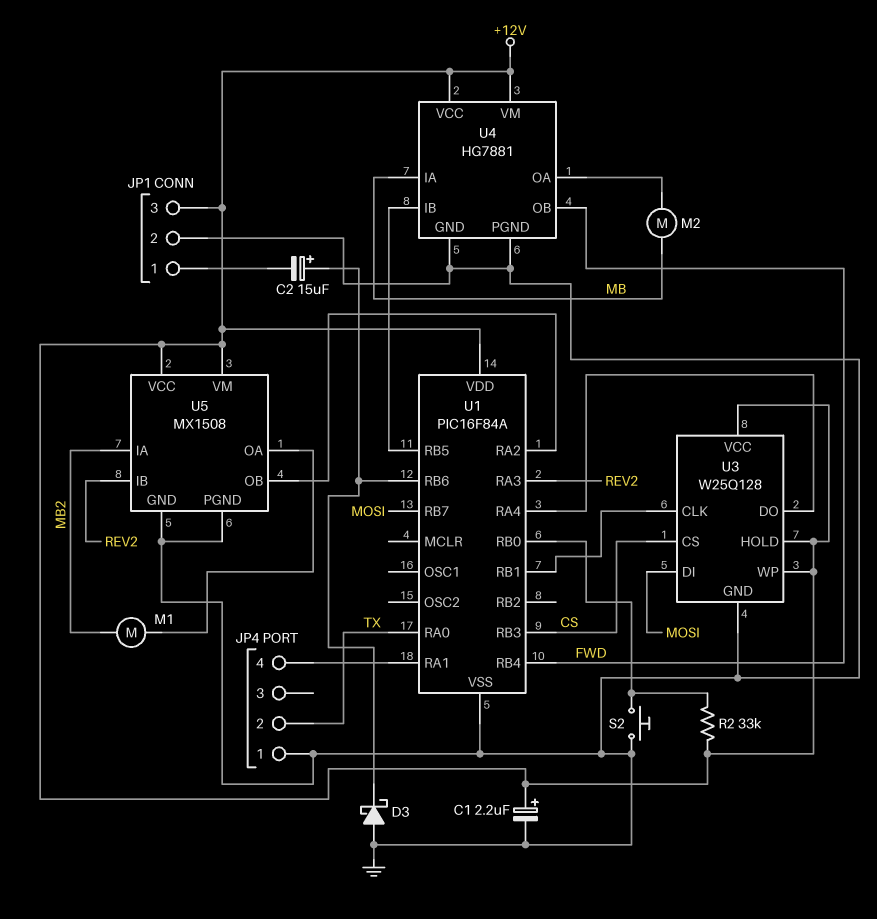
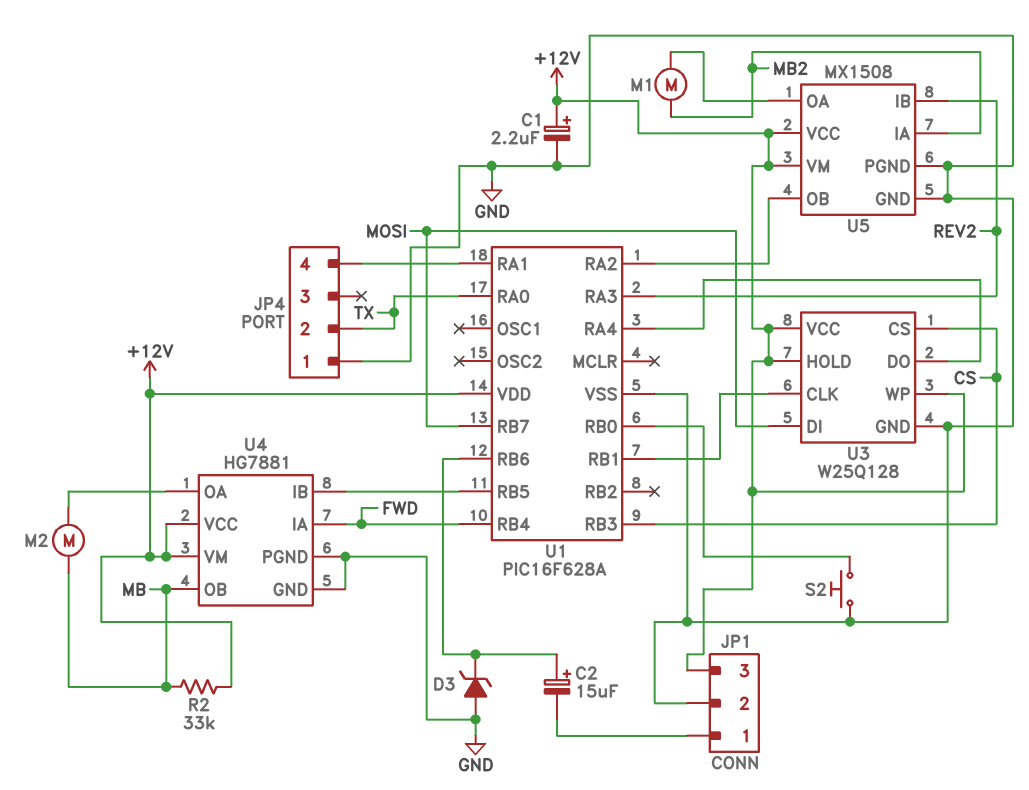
D3: schottky (A GND, K U1/RB6) -> zener (A GND, K U1/RB6)
R2: 33k (+12V, U1/RB0) -> 33k (+12V, MB)
U1: PIC16F84A -> PIC16F628A
U4 pin IA: MB -> FWD
U4 pin OB: FWD -> MB

